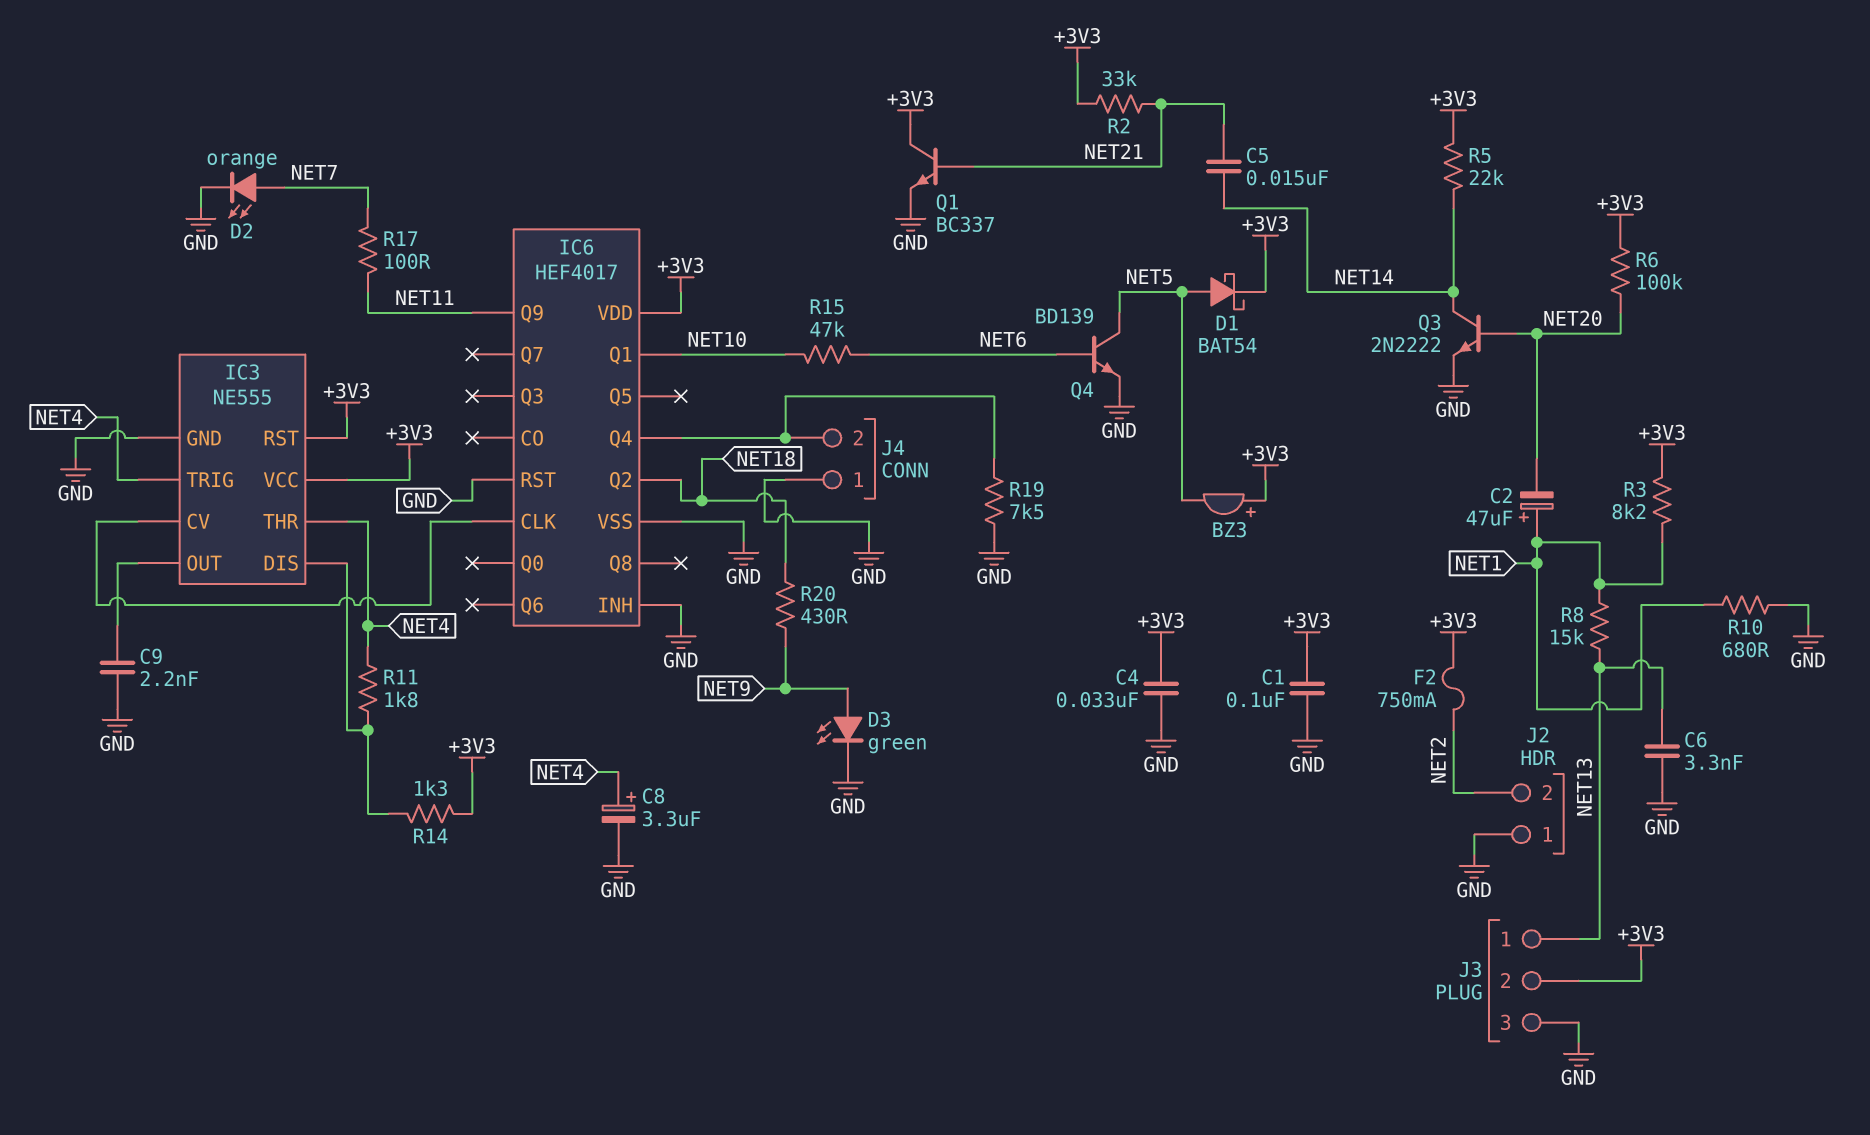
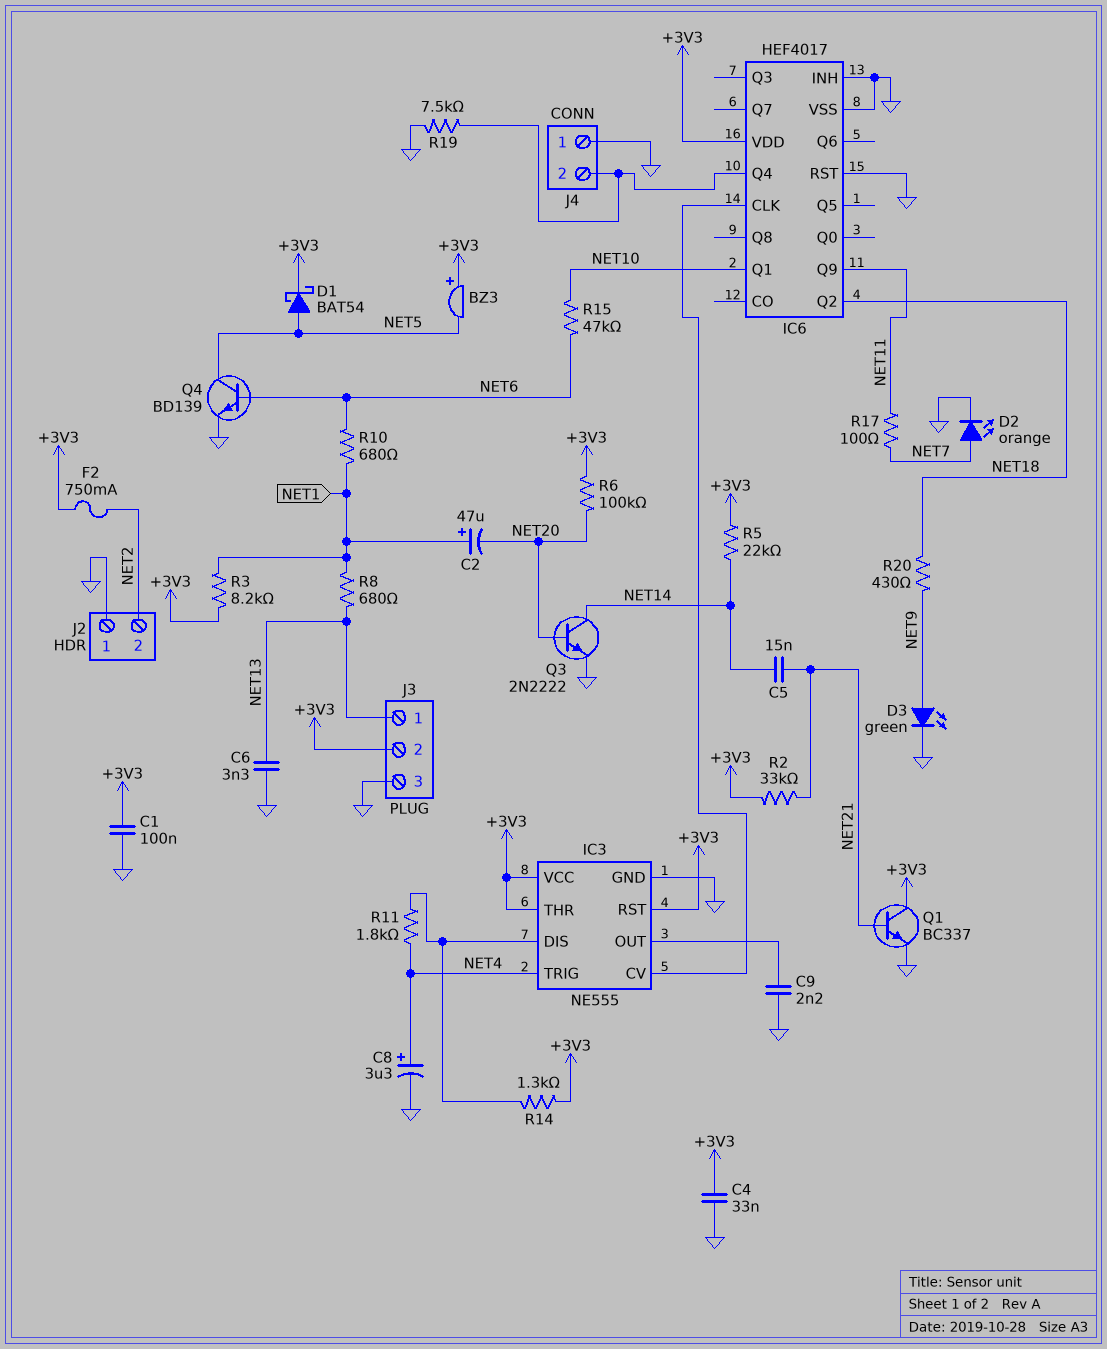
IC3 pin THR: NET4 -> +3V3
R8: 15k (NET1, NET13) -> 680 (NET1, NET13)
R10: 680 (GND, NET1) -> 680 (NET1, NET6)

